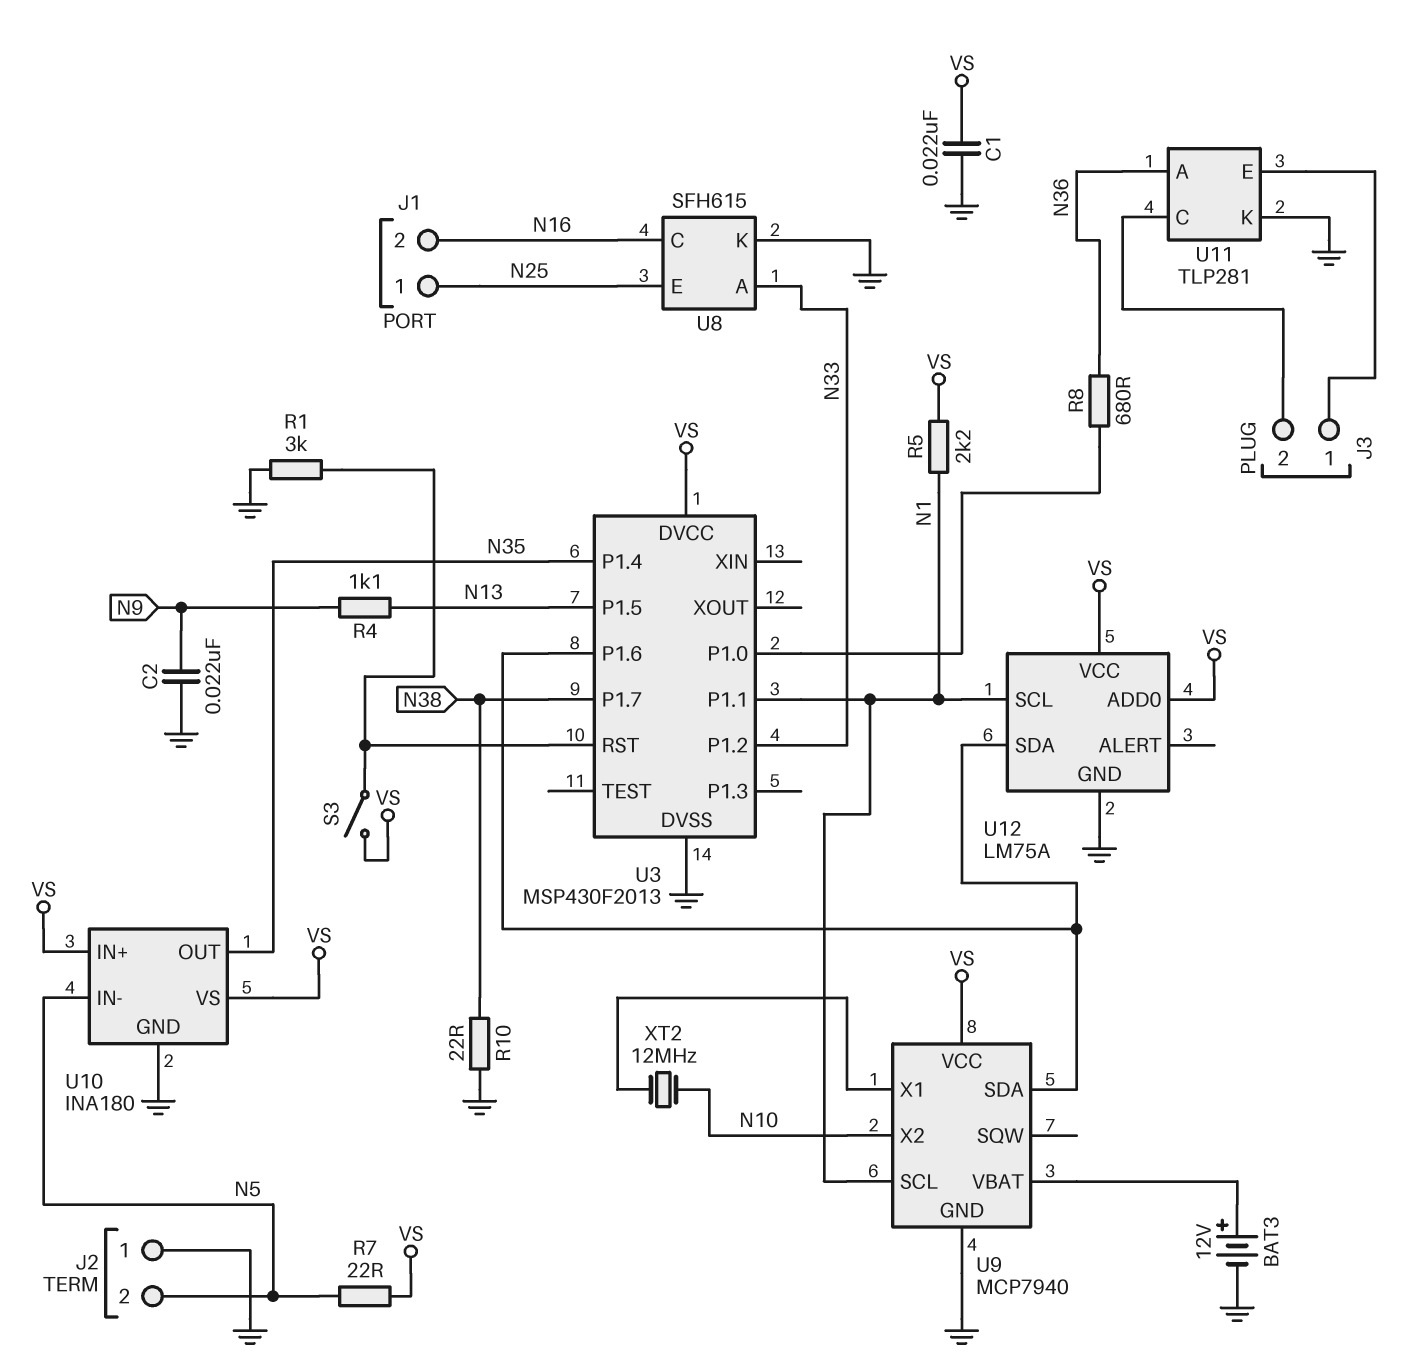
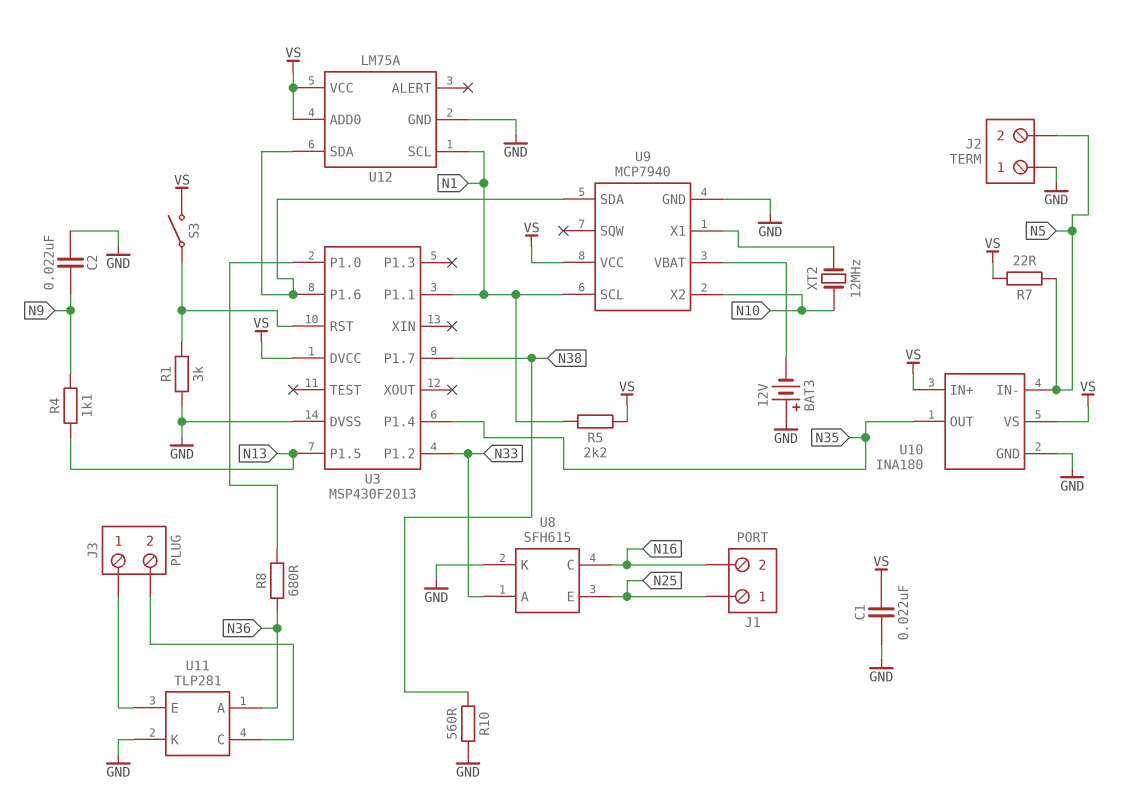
BAT3: 12V (plus U9/VBAT, minus GND) -> 12V (plus GND, minus U9/VBAT)
R10: 22 (GND, N38) -> 560 (GND, N38)

